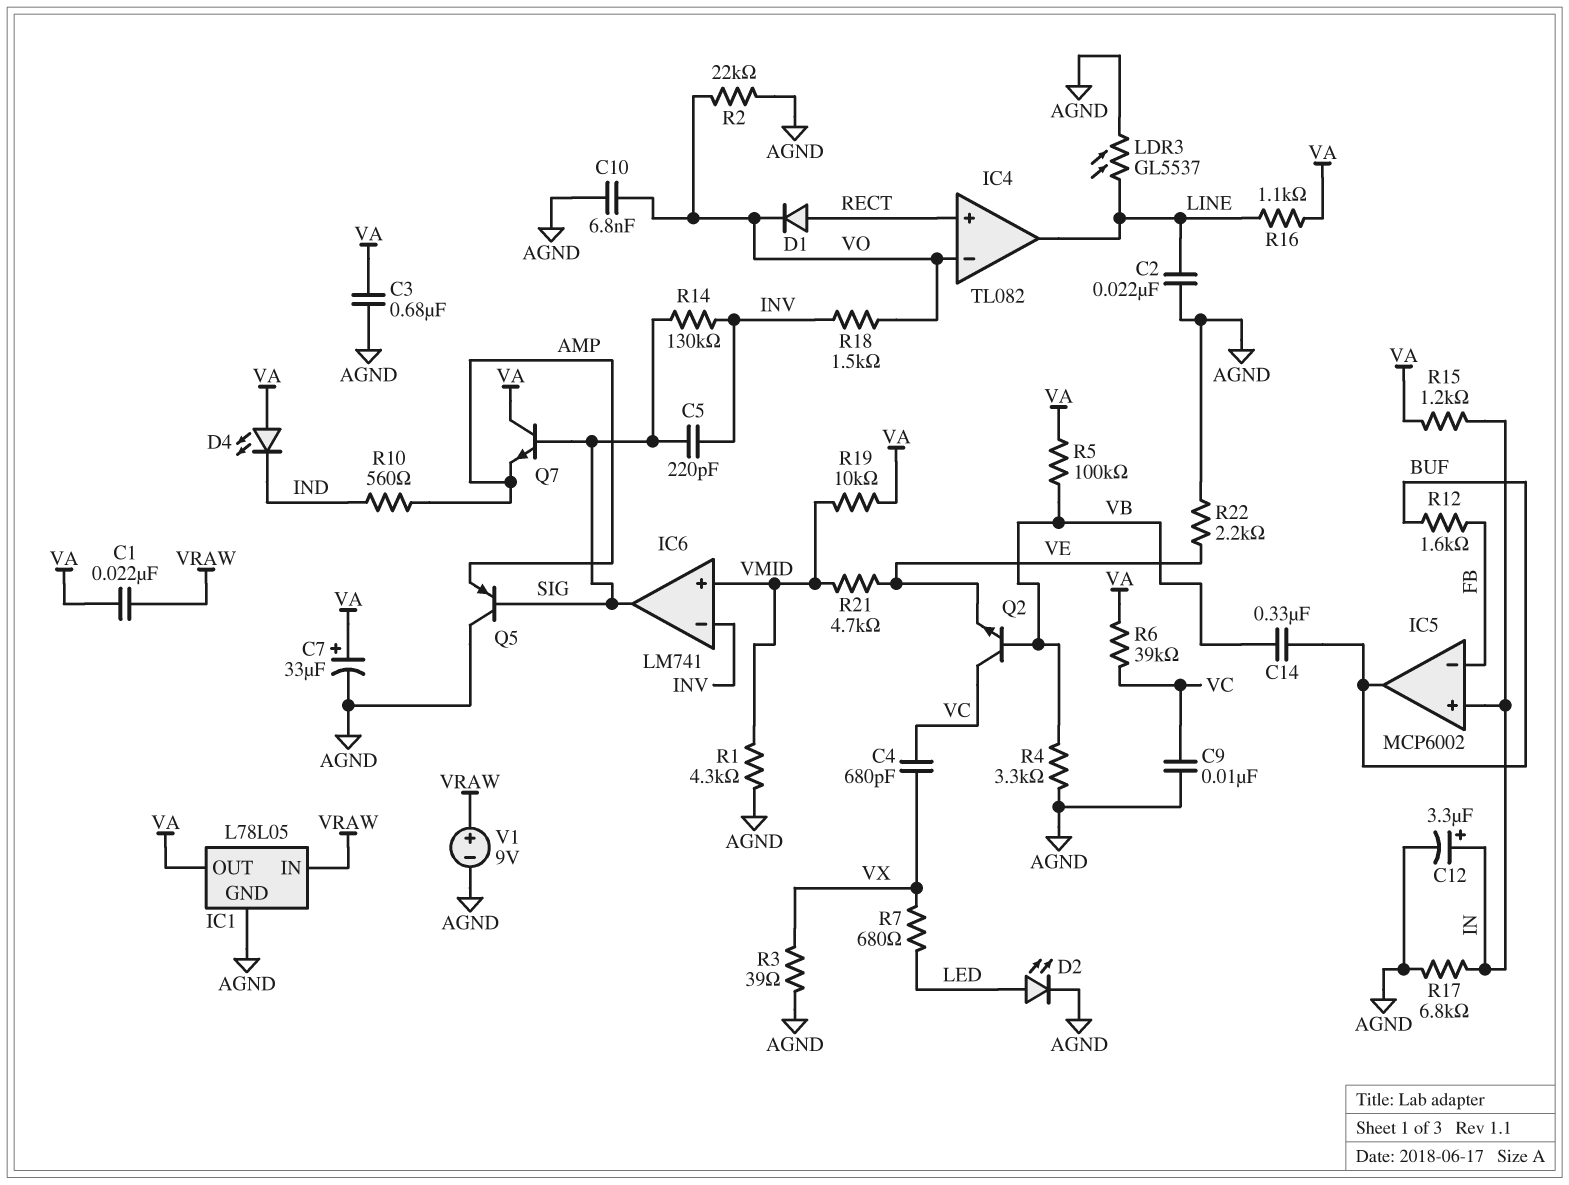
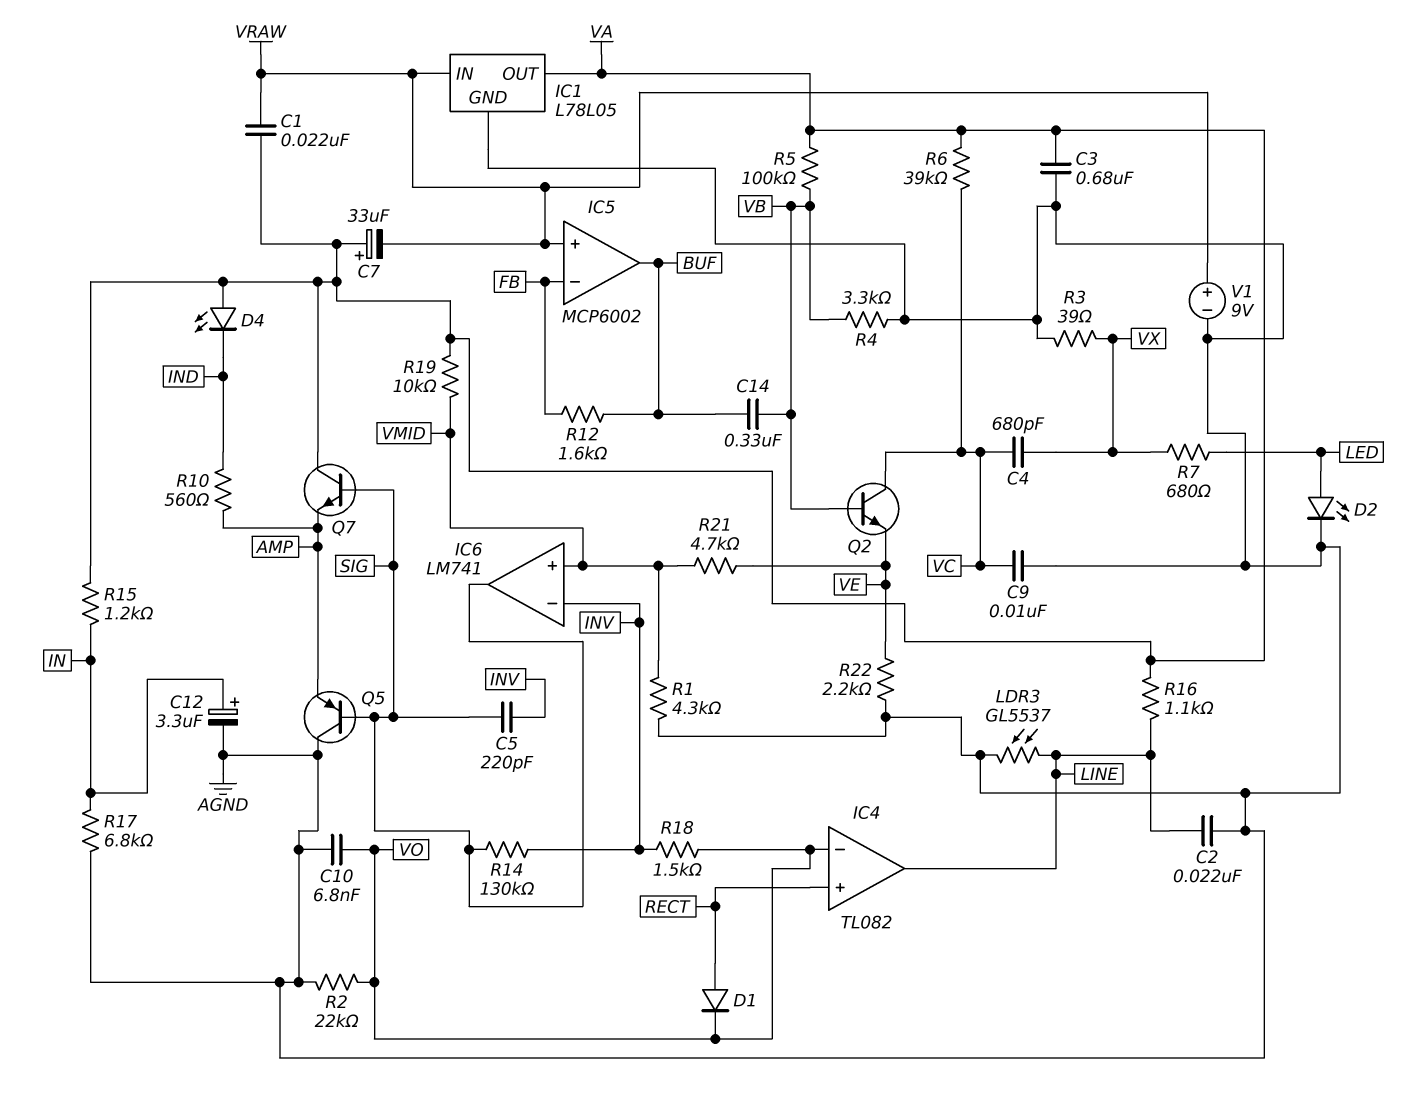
C7: 33uF (plus VA, minus AGND) -> 33uF (plus VA, minus VRAW)
IC5 pin in+: IN -> VRAW

